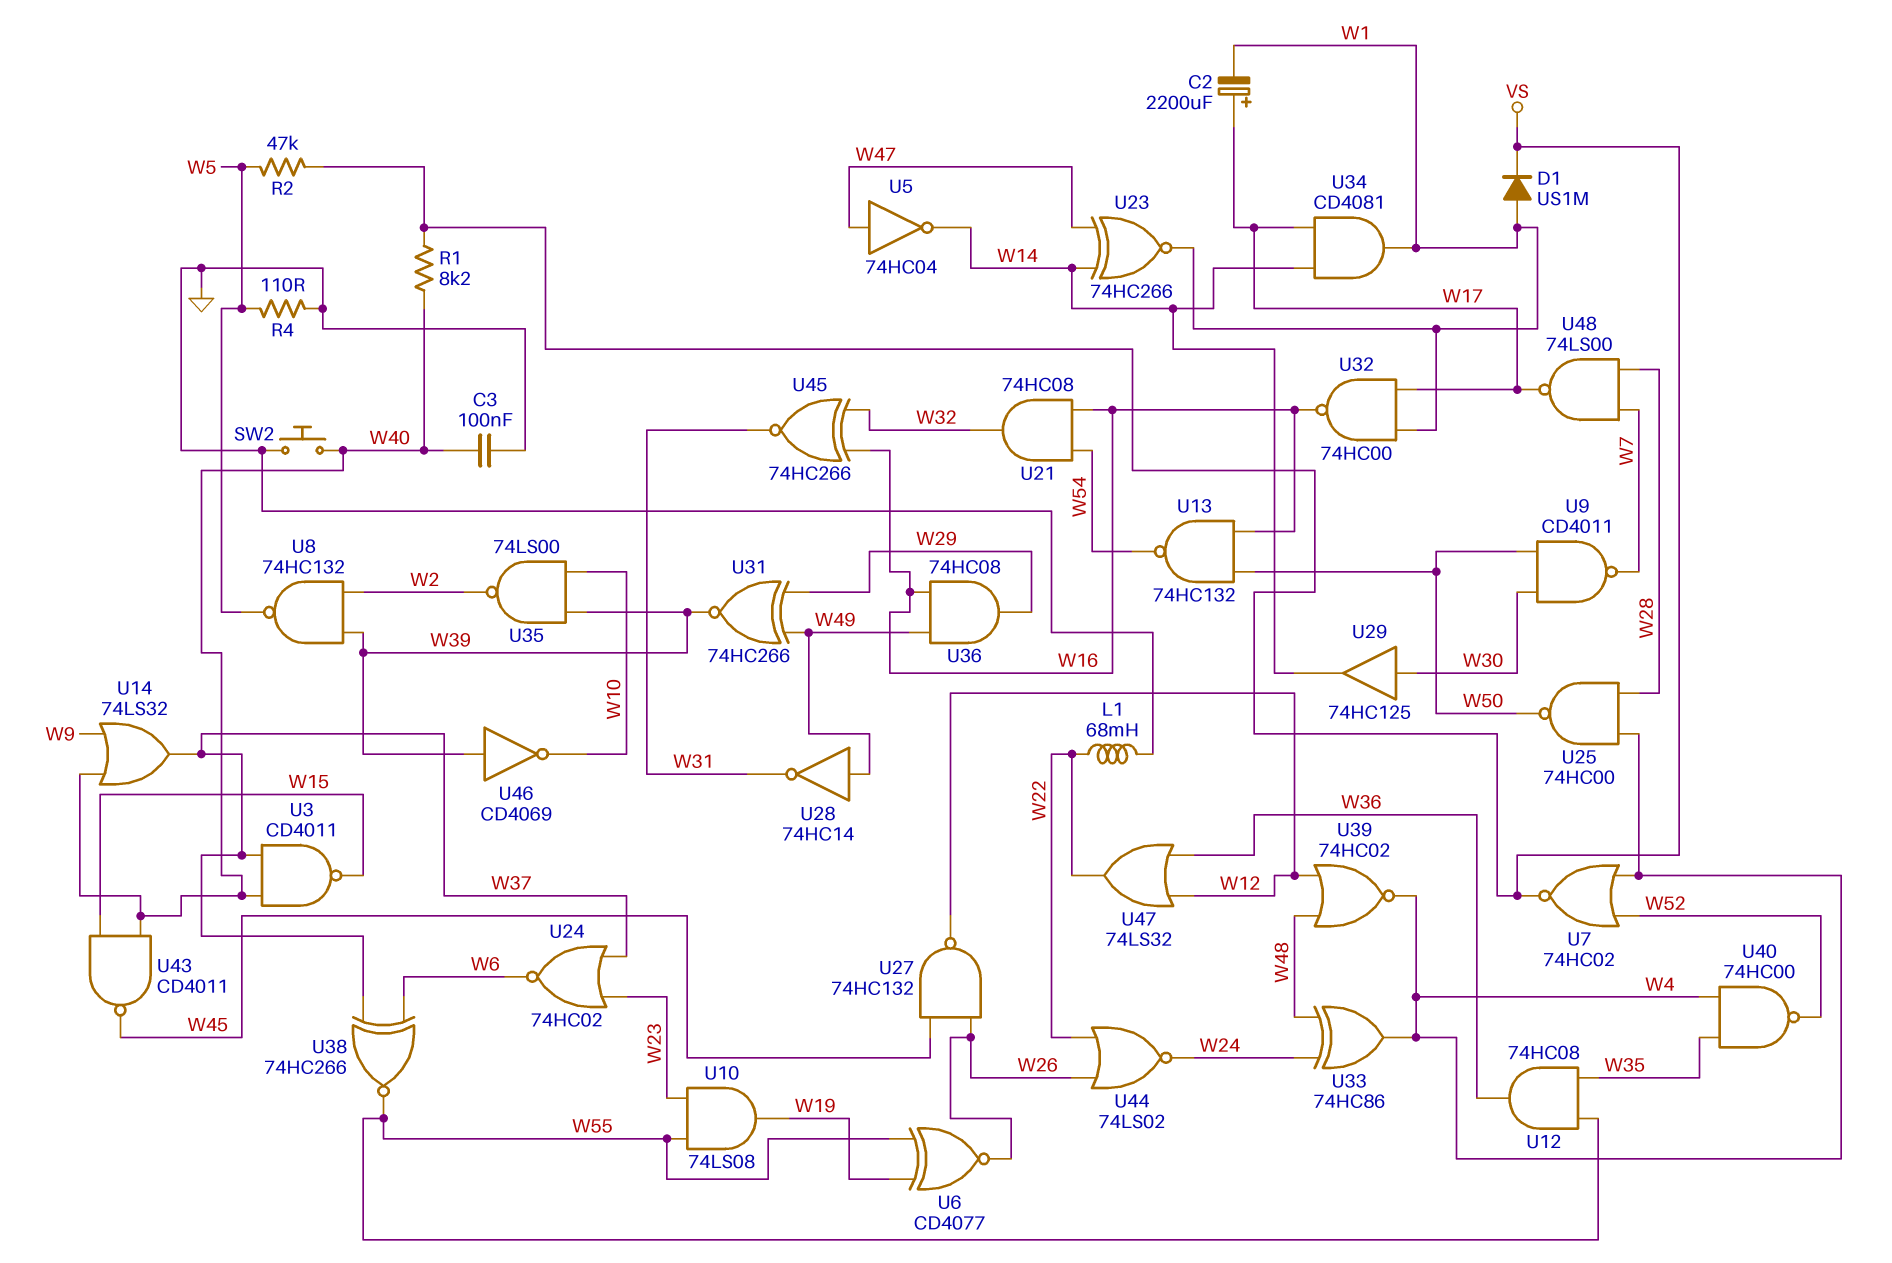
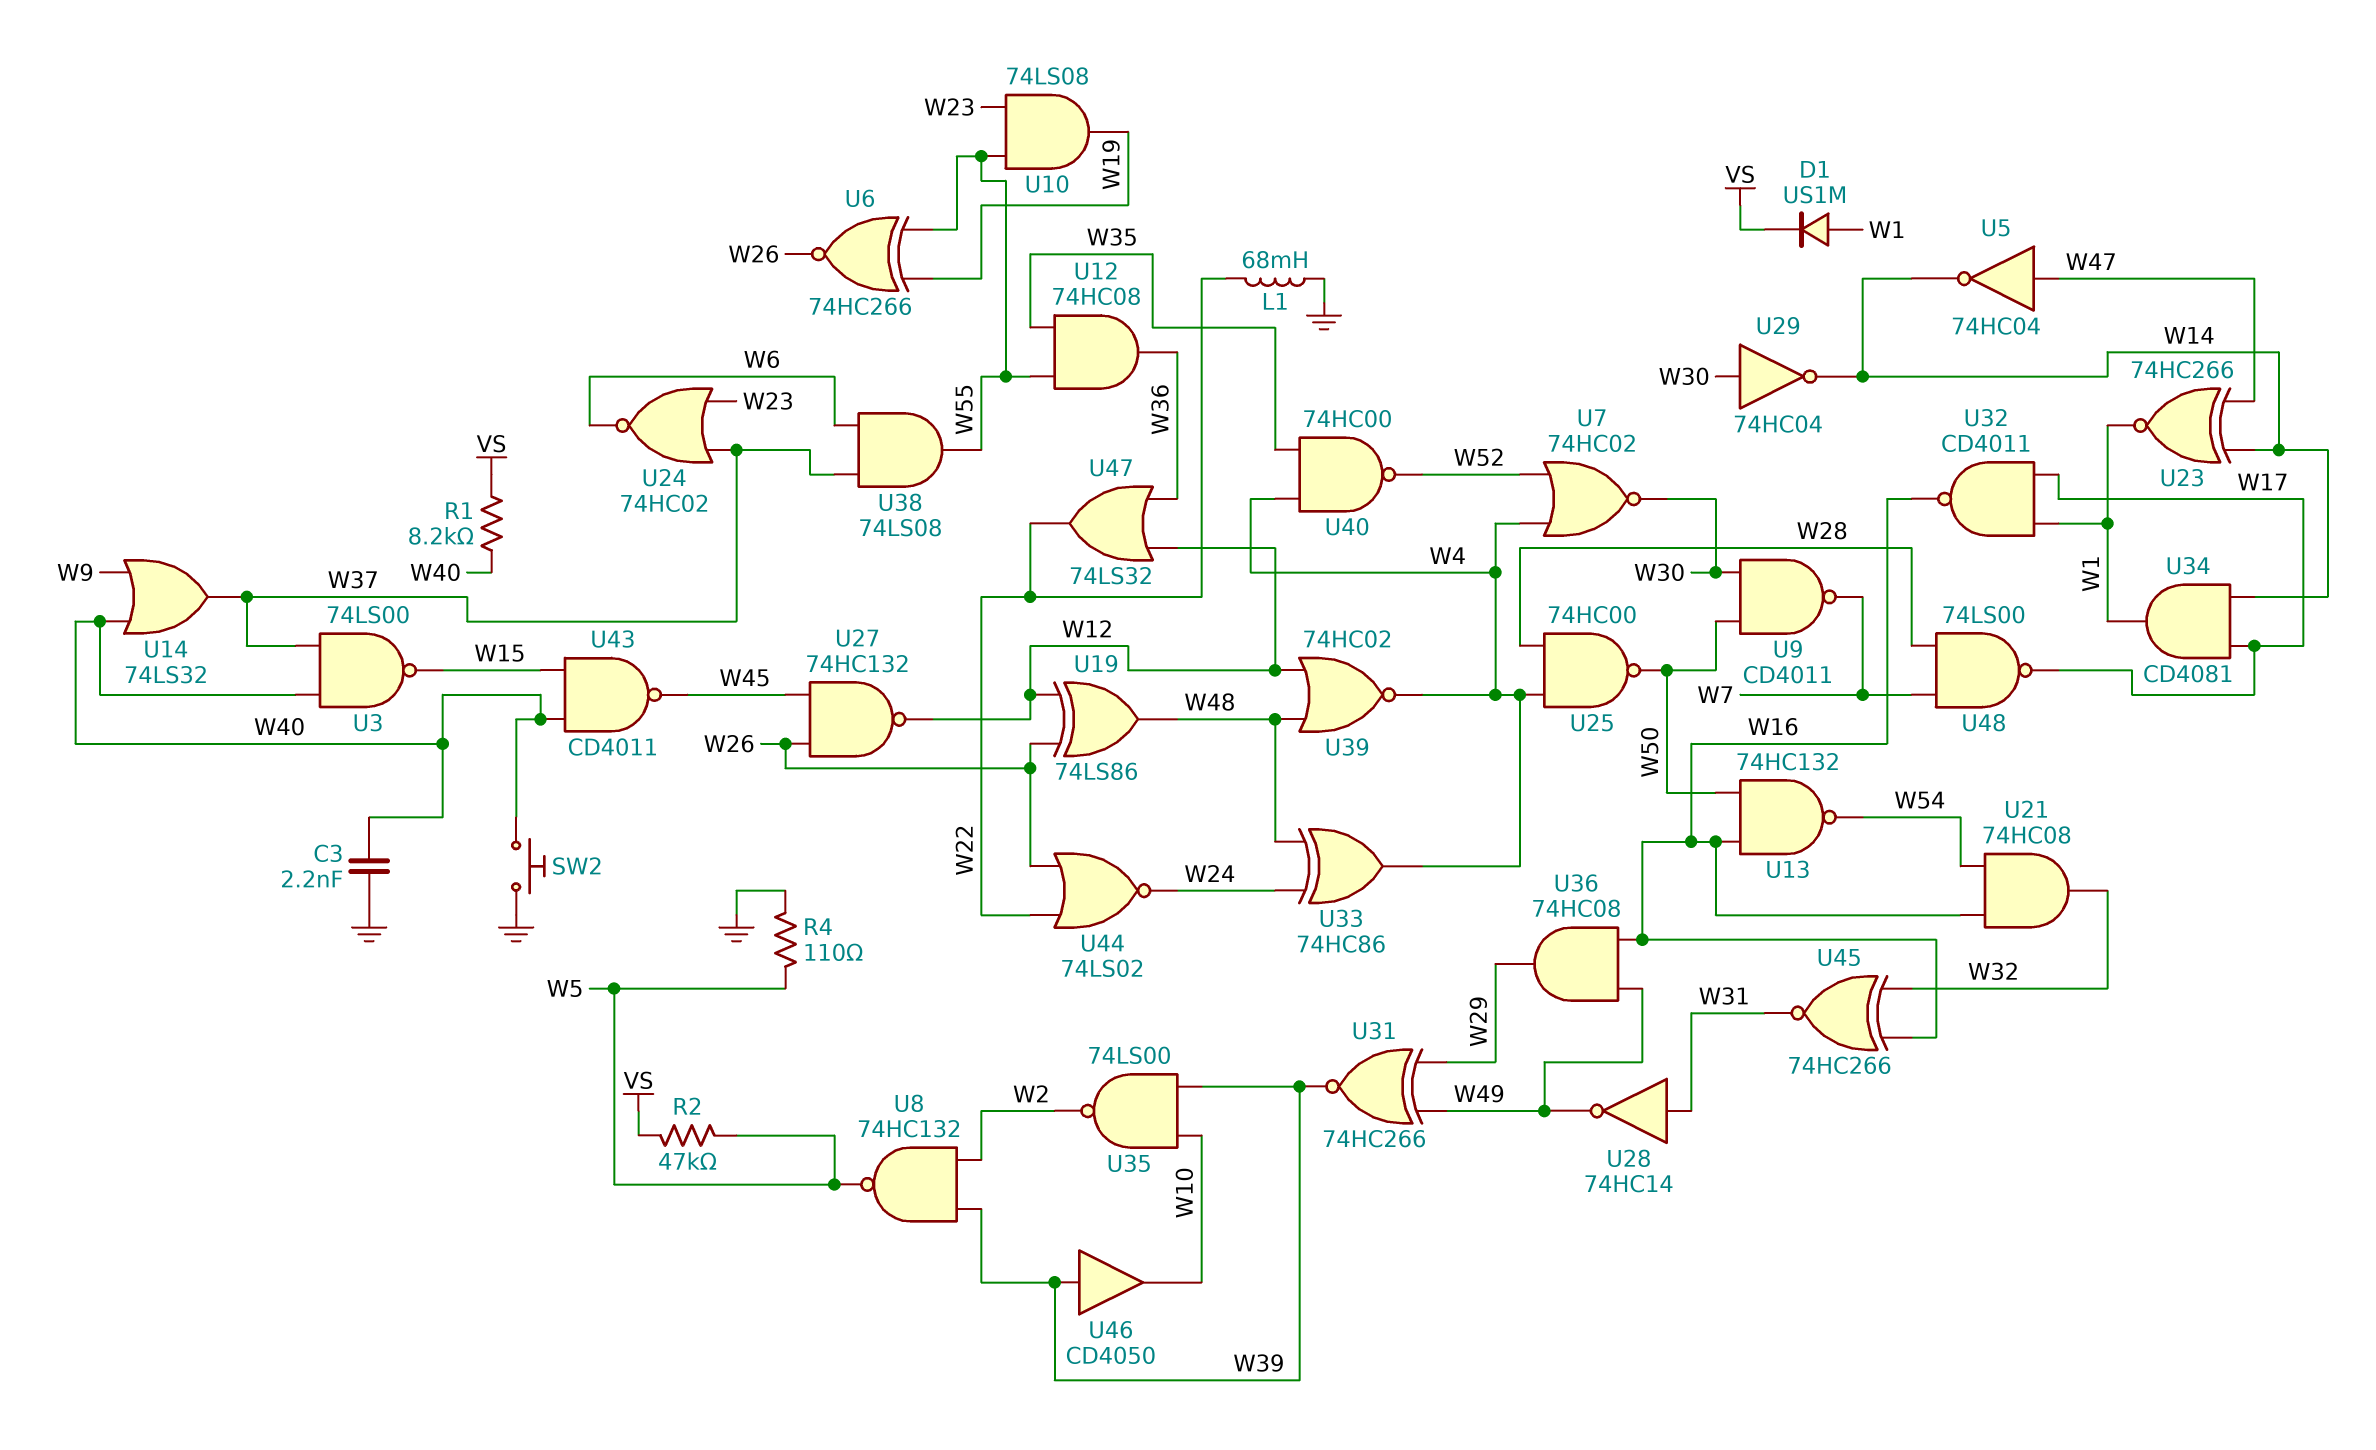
C2: 2200uF (plus W17, minus W1) -> none
C3: 100nF (GND, W40) -> 2.2nF (GND, W40)
U3: NAND CD4011 (in W37, in W40, out W15) -> NAND 74LS00 (in W37, in W40, out W15)
U6: XNOR CD4077 (in W19, in W55, out W26) -> XNOR 74HC266 (in W19, in W55, out W26)
U7: NOR 74HC02 (in W4, in W52, out VS) -> NOR 74HC02 (in W4, in W52, out W30)
U19: none -> XOR 74LS86 (in W12, in W26, out W48)
U28: NOT 74HC14 (in W49, out W31) -> NOT 74HC14 (in W31, out W49)
U29: buffer 74HC125 (in W30, out W14) -> NOT 74HC04 (in W30, out W14)
U32: NAND 74HC00 (in W1, in W17, out W16) -> NAND CD4011 (in W1, in W17, out W16)
U38: XNOR 74HC266 (in W6, in W37, out W55) -> AND 74LS08 (in W6, in W37, out W55)
U46: NOT CD4069 (in W39, out W10) -> buffer CD4050 (in W39, out W10)

